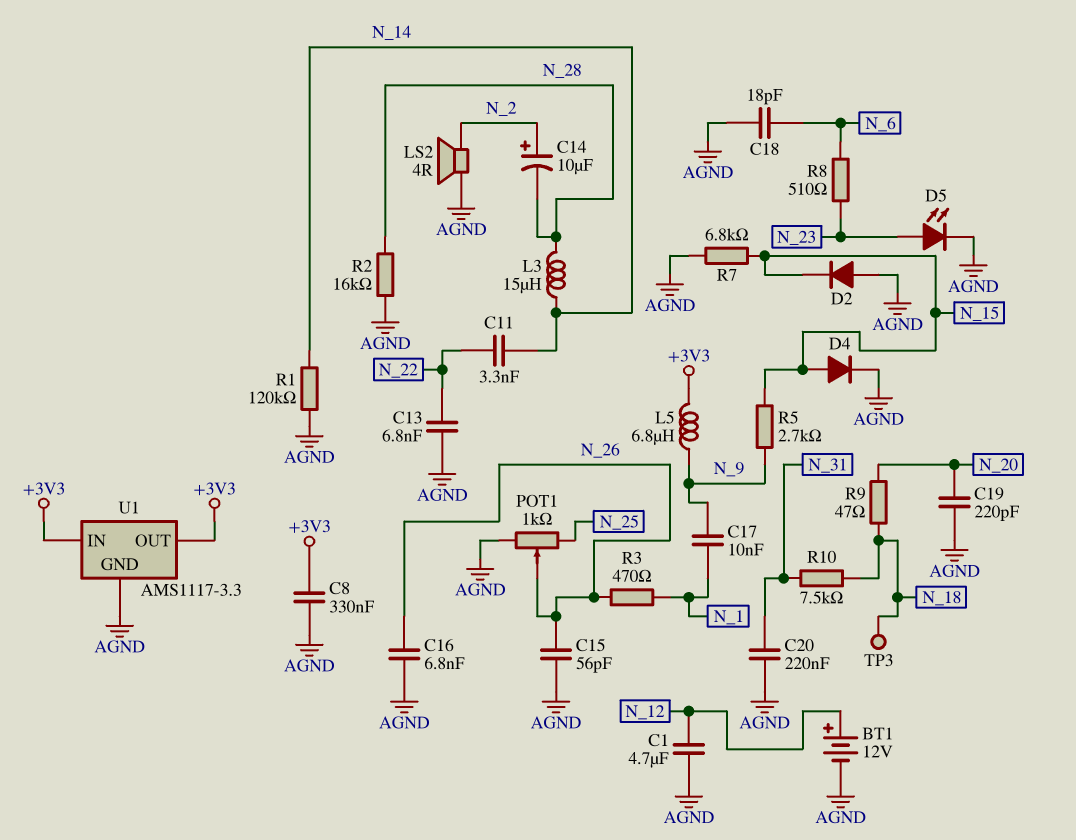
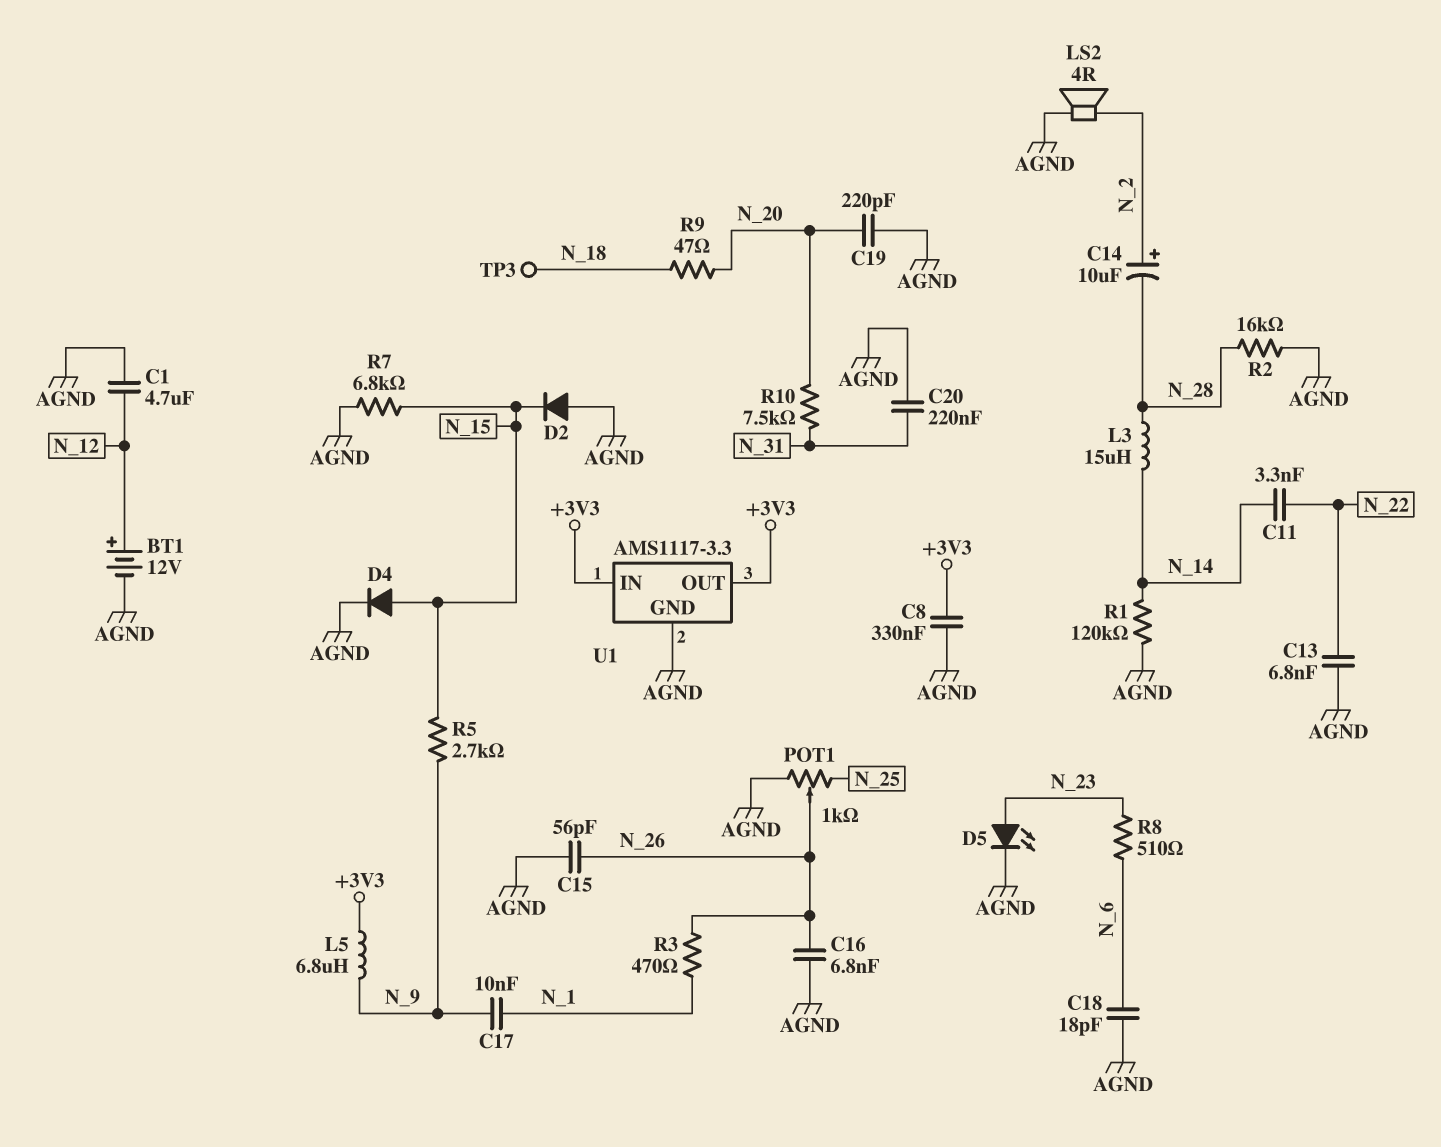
R10: 7.5k (N_18, N_31) -> 7.5k (N_20, N_31)

